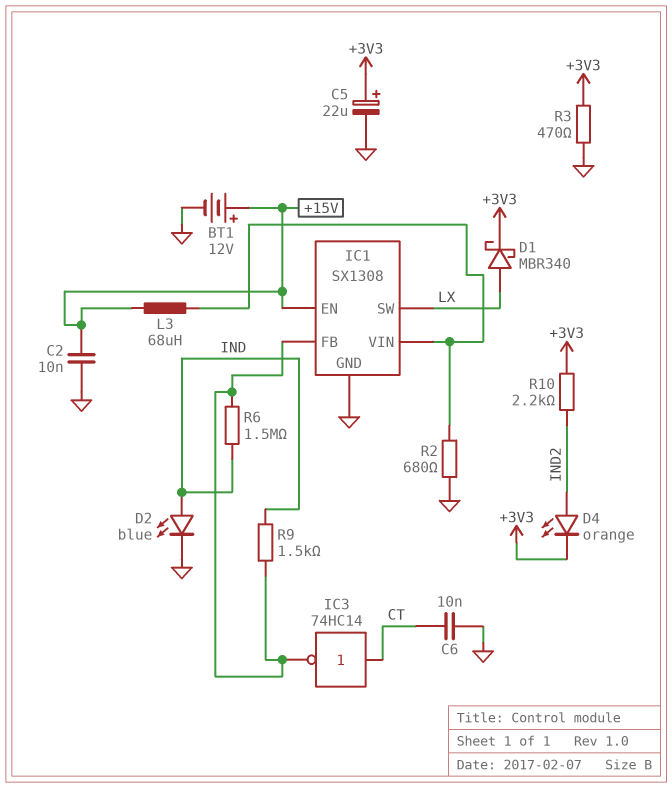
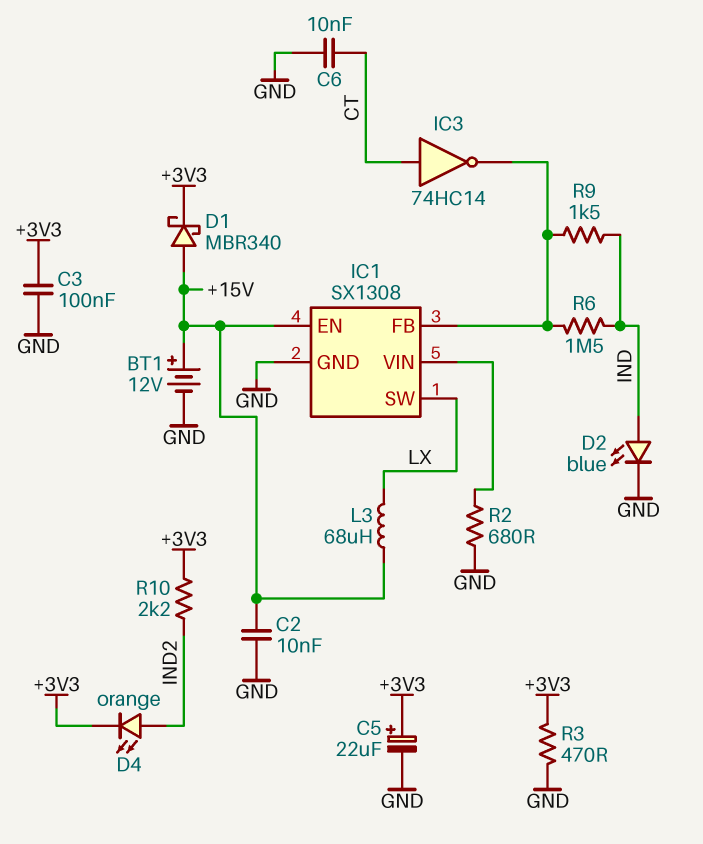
C3: none -> 100nF (+3V3, GND)
D1: schottky MBR340 (A LX, K +3V3) -> schottky MBR340 (A +15V, K +3V3)
L3: 68uH (+15V, IC1/VIN) -> 68uH (+15V, LX)

